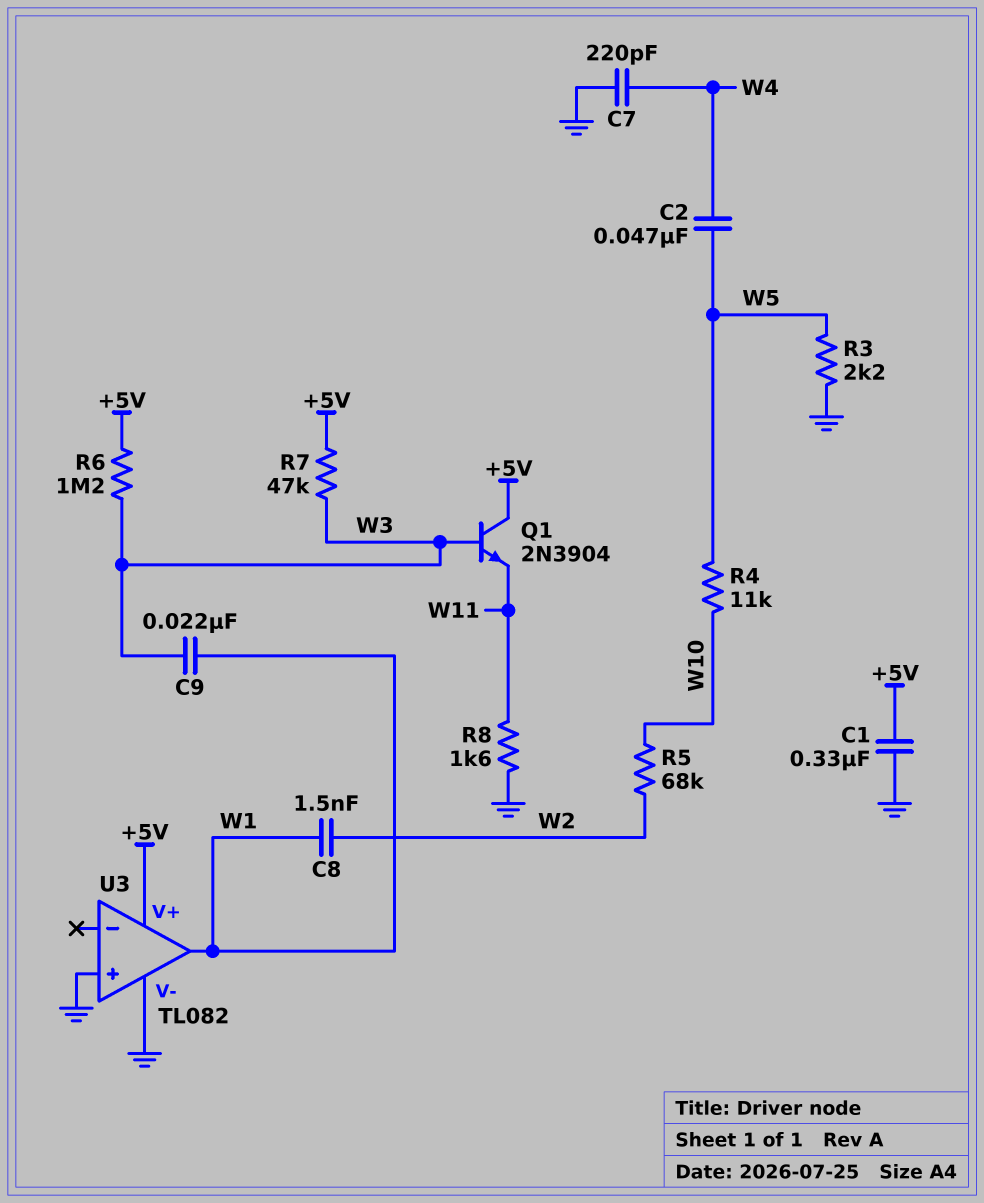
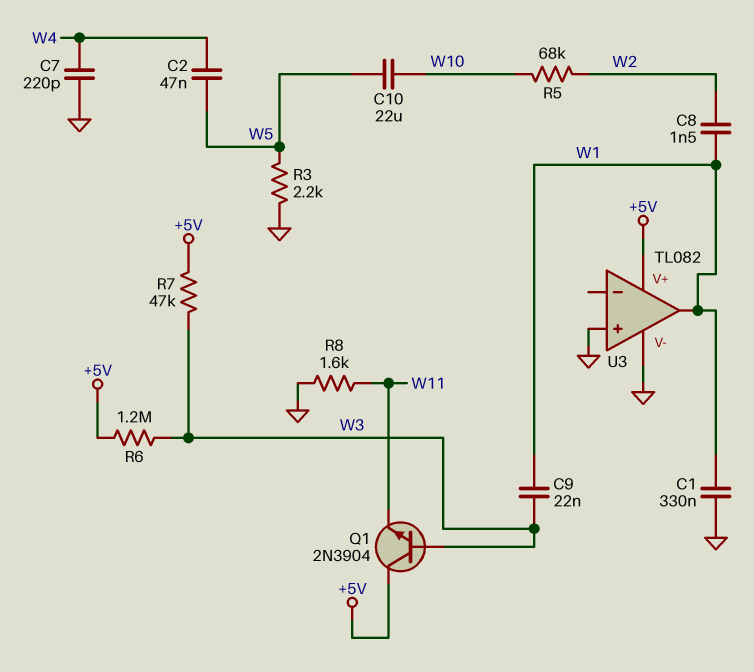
C1: 330nF (+5V, GND) -> 330nF (GND, W1)
C10: none -> 22uF (W5, W10)
R4: 11k (W5, W10) -> none

